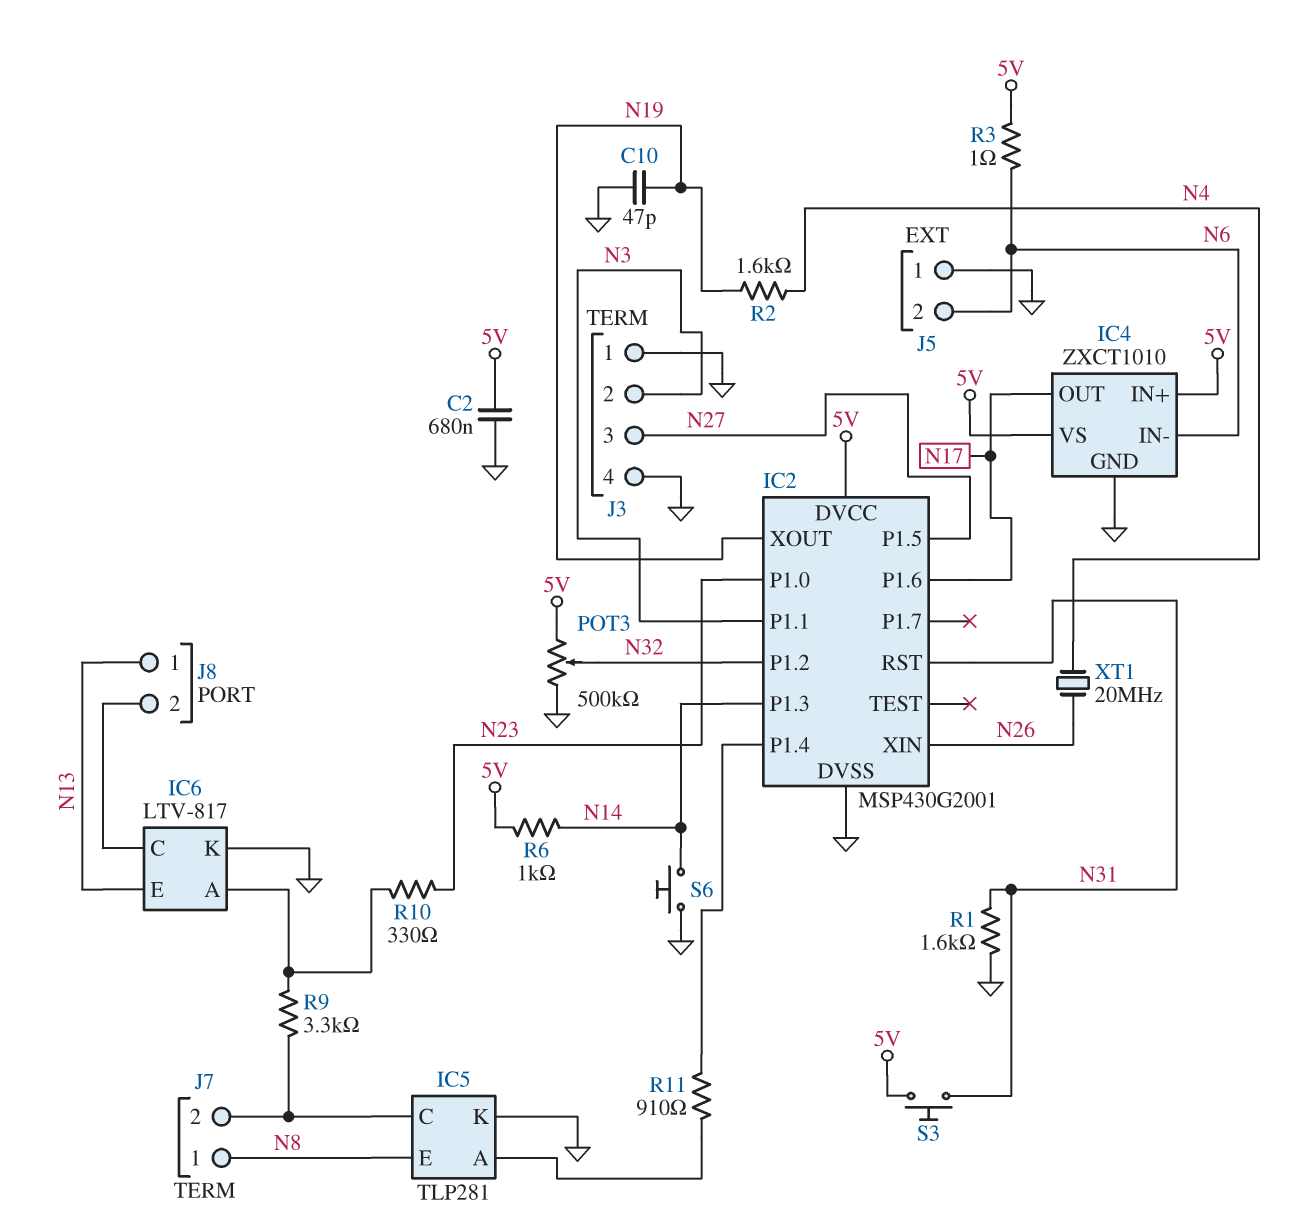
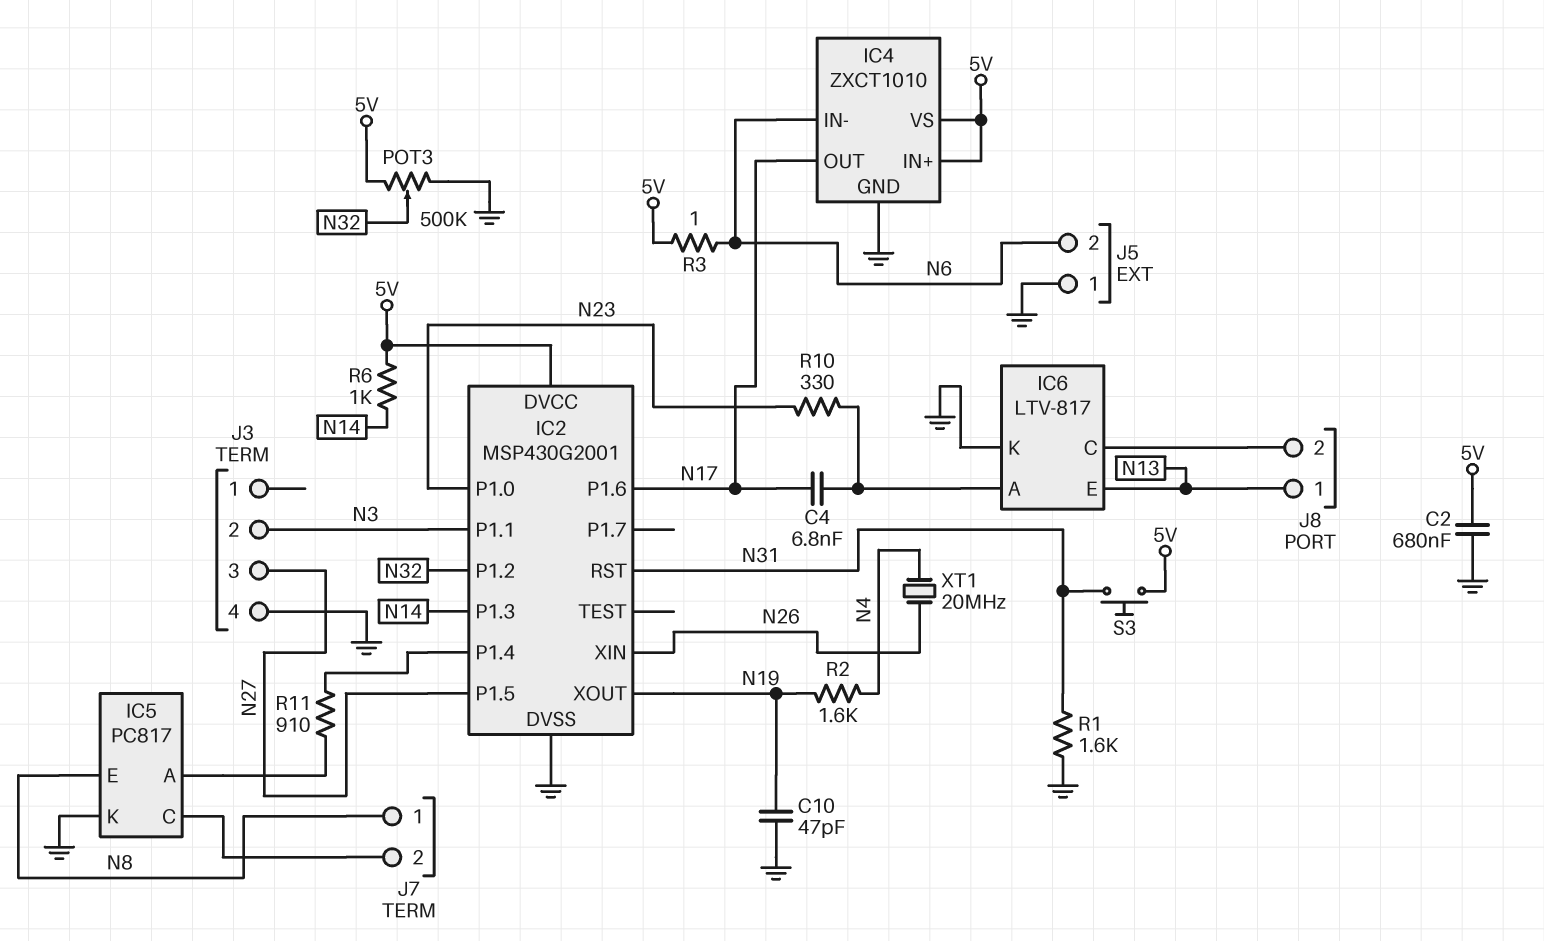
C4: none -> 6.8nF (IC6/A, N17)
IC5: TLP281 -> PC817
J3 pin 1: GND -> none
R9: 3.3k (IC5/C, IC6/A) -> none
S6: button (GND, N14) -> none

